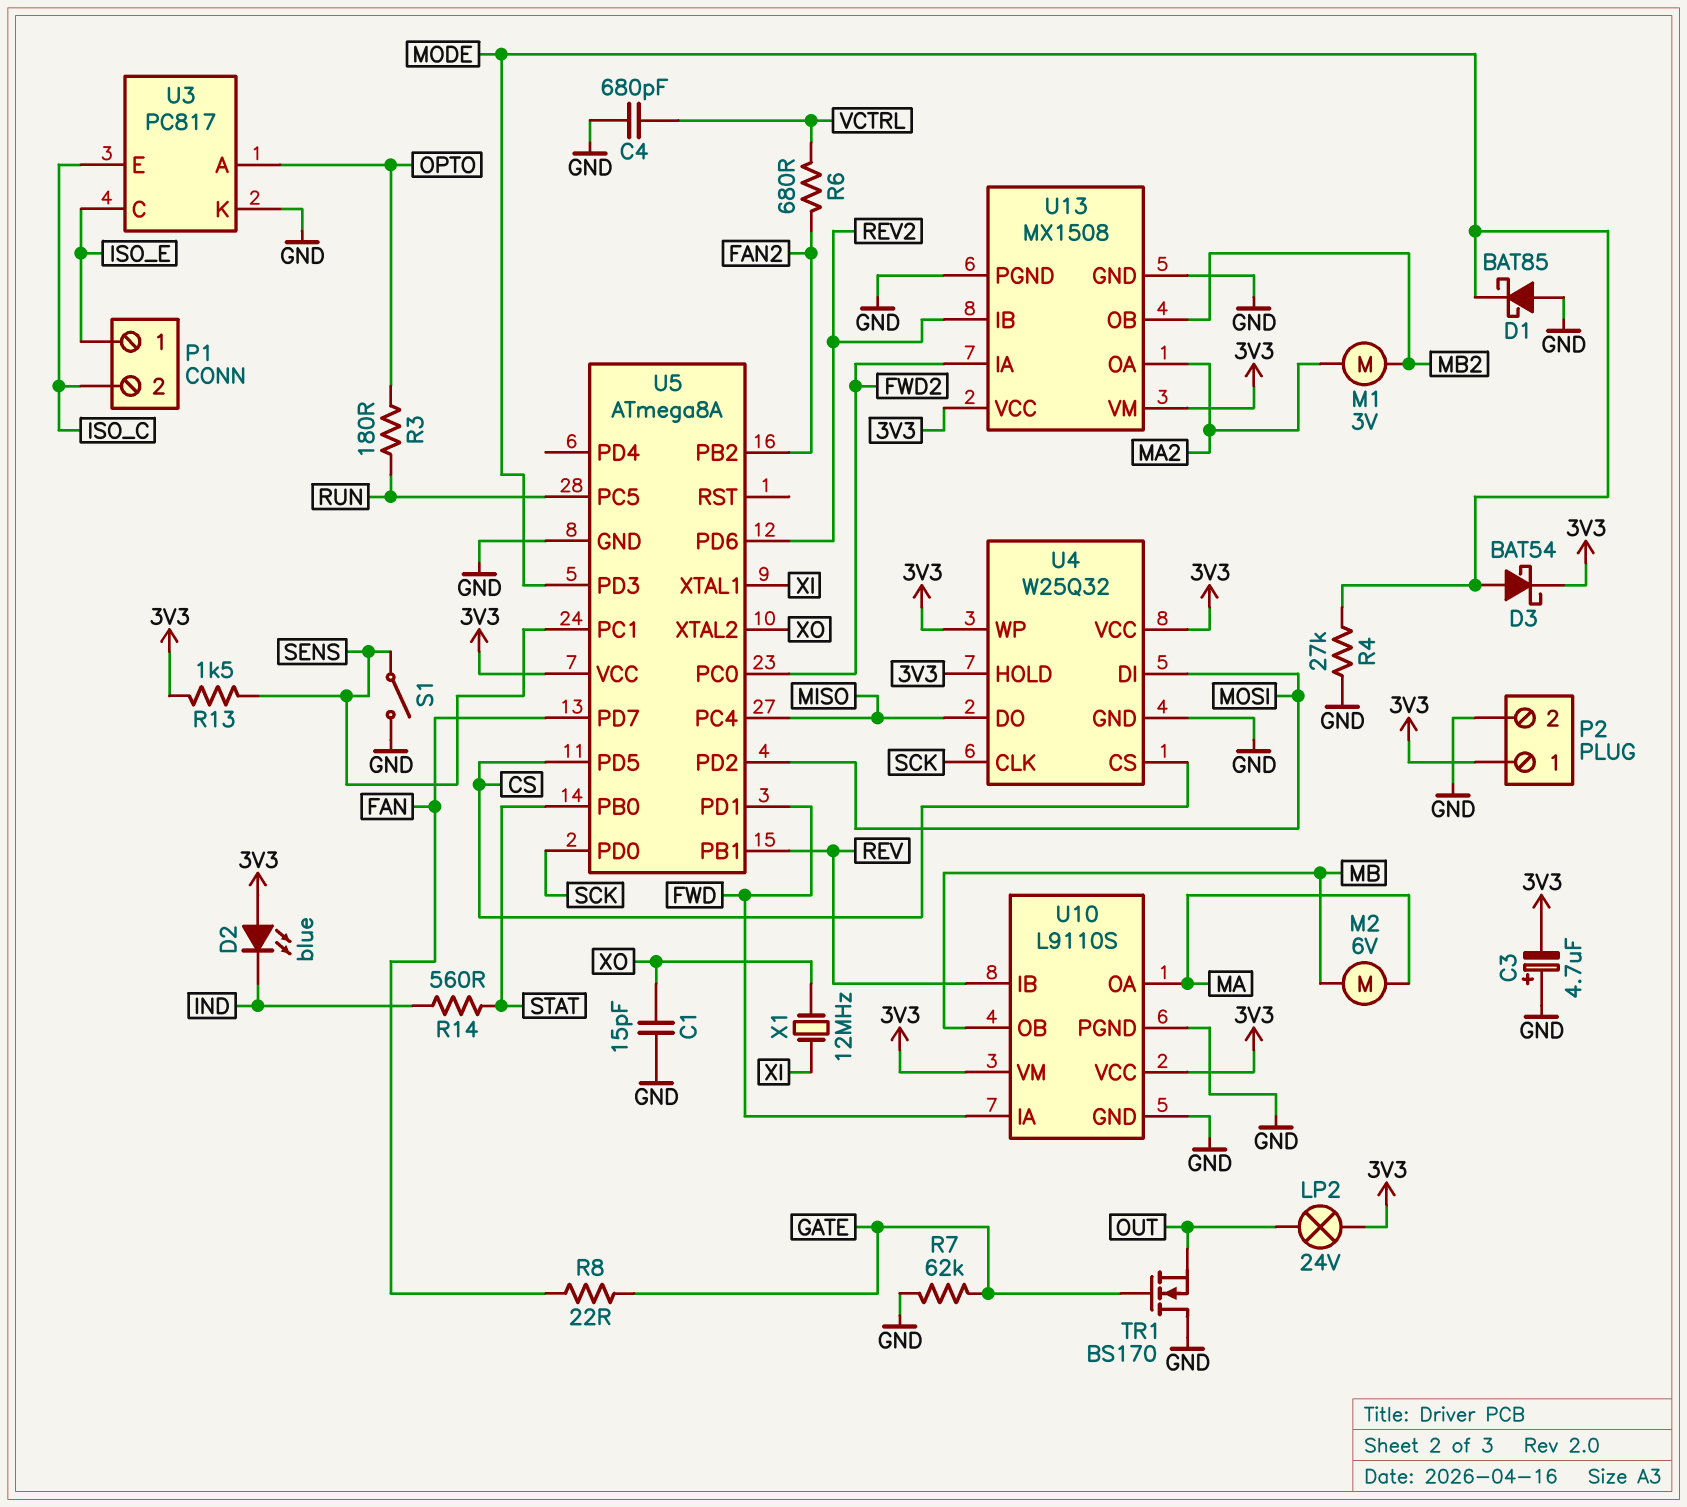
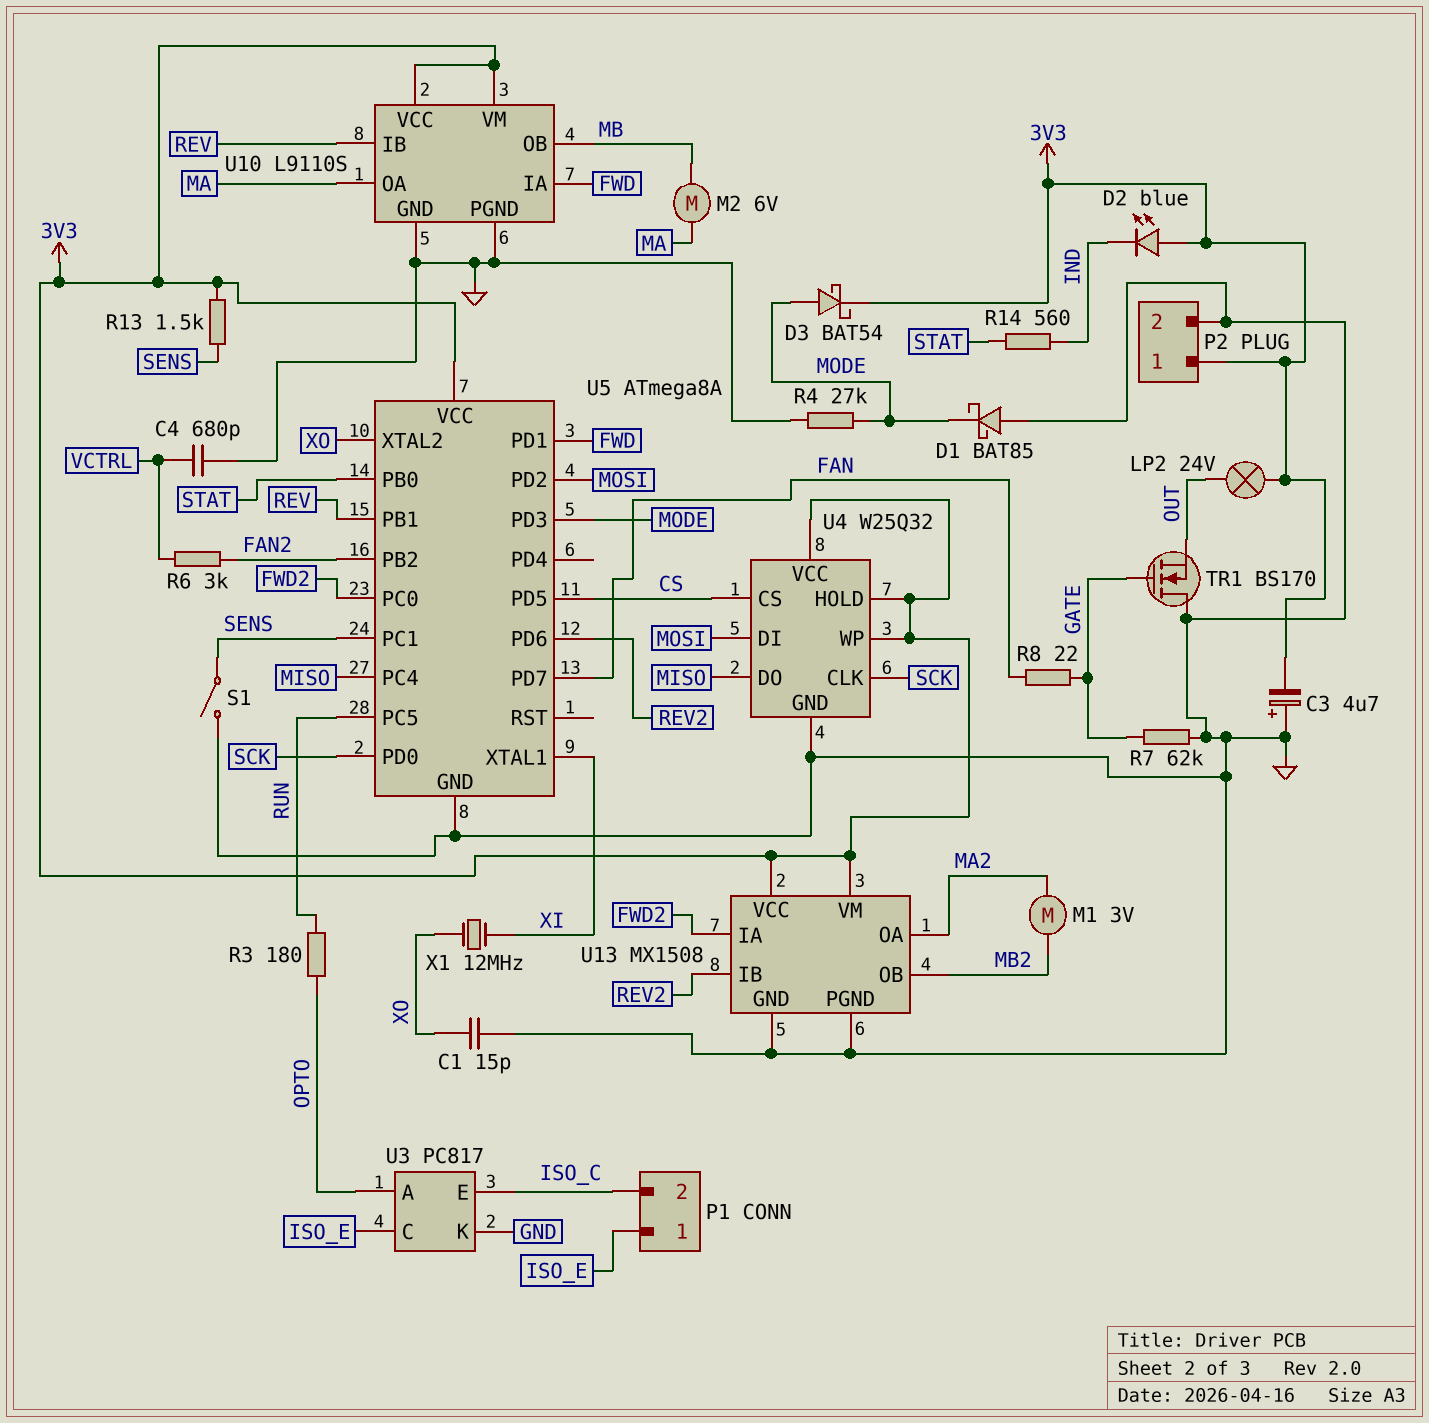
R6: 680 (FAN2, VCTRL) -> 3k (FAN2, VCTRL)

